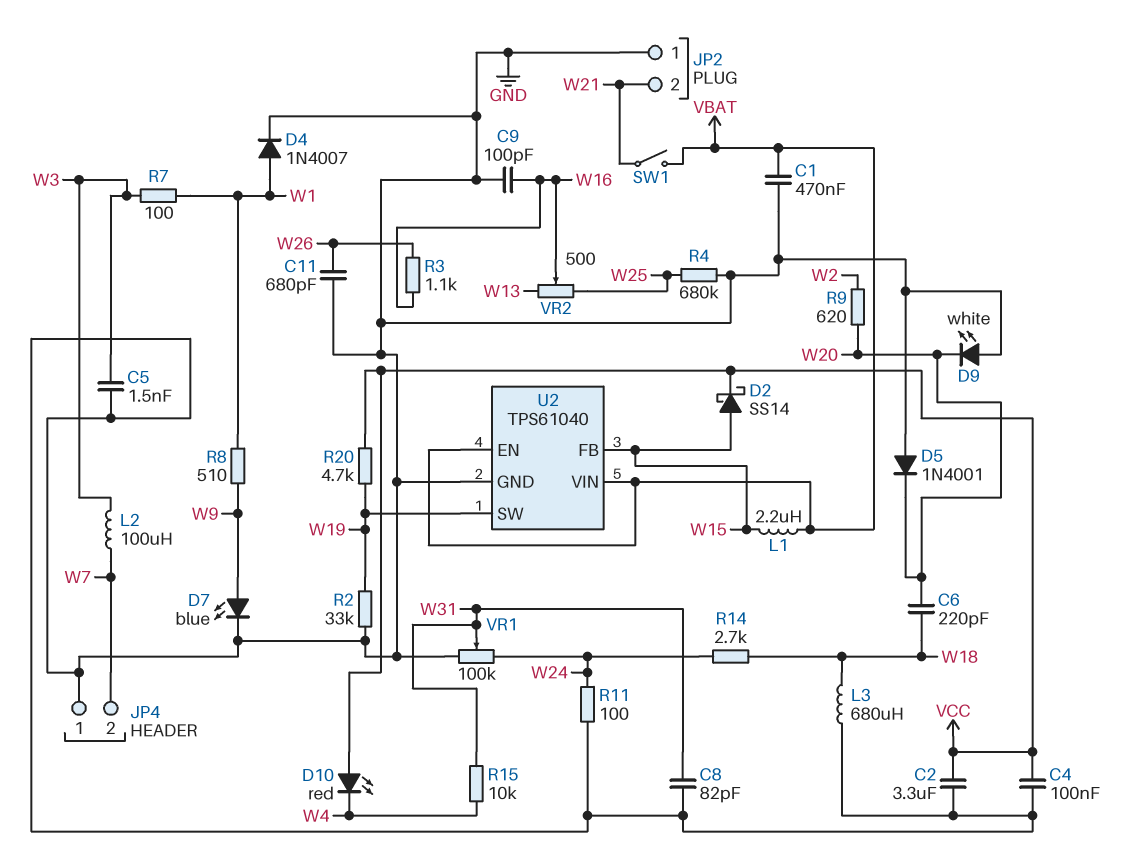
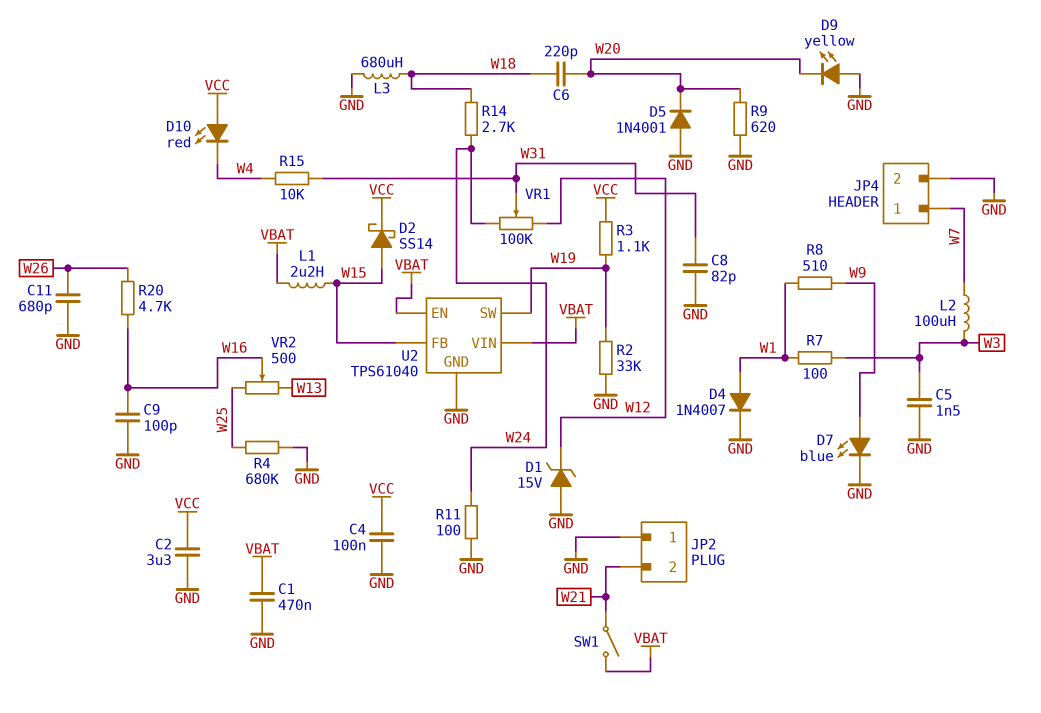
D1: none -> zener 15V (A GND, K W12)
D9: LED white (A GND, K W20) -> LED yellow (A GND, K W20)
JP4 pin 1: GND -> W7
JP4 pin 2: W7 -> GND
R3: 1.1k (W16, W26) -> 1.1k (VCC, W19)
R9: 620 (W2, W20) -> 620 (GND, W20)
R20: 4.7k (VCC, W19) -> 4.7k (W16, W26)
VR1: 100k (GND, W24, wiper W31) -> 100k (W12, W24, wiper W31)

